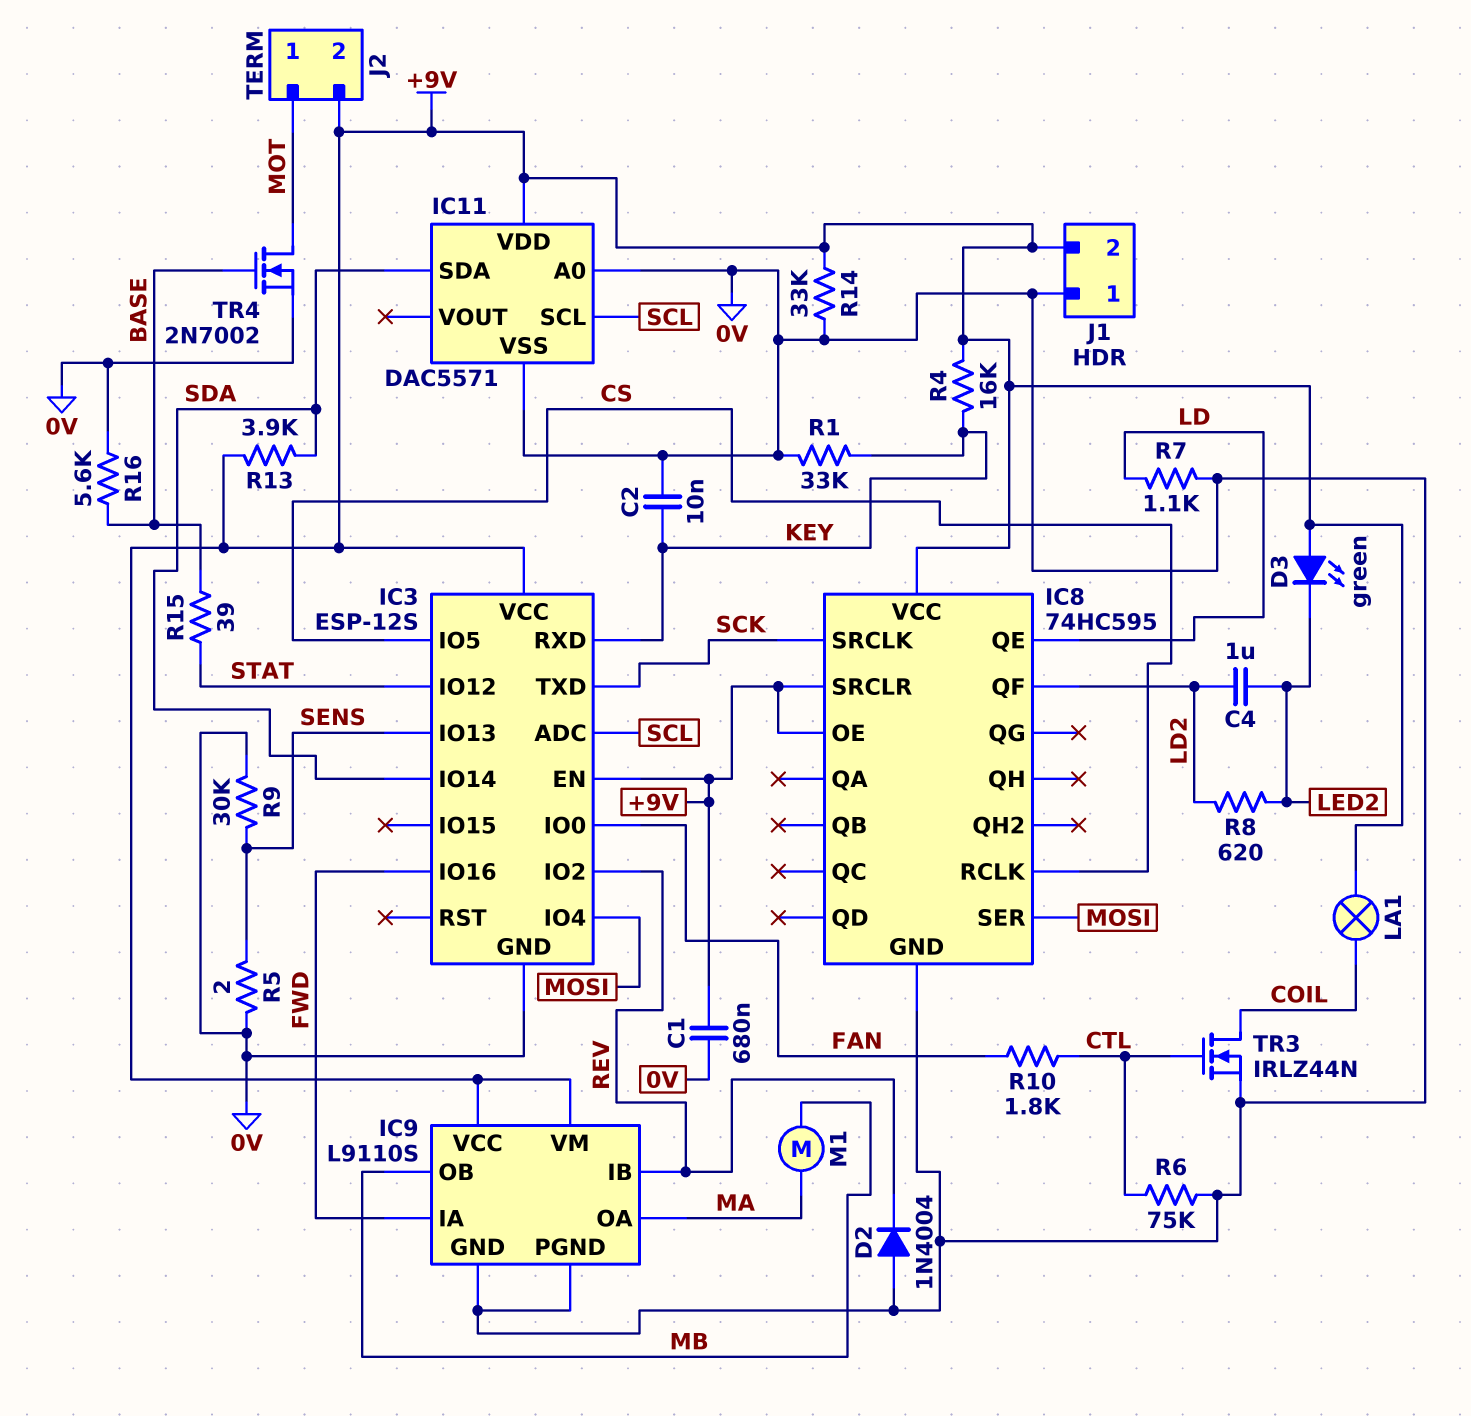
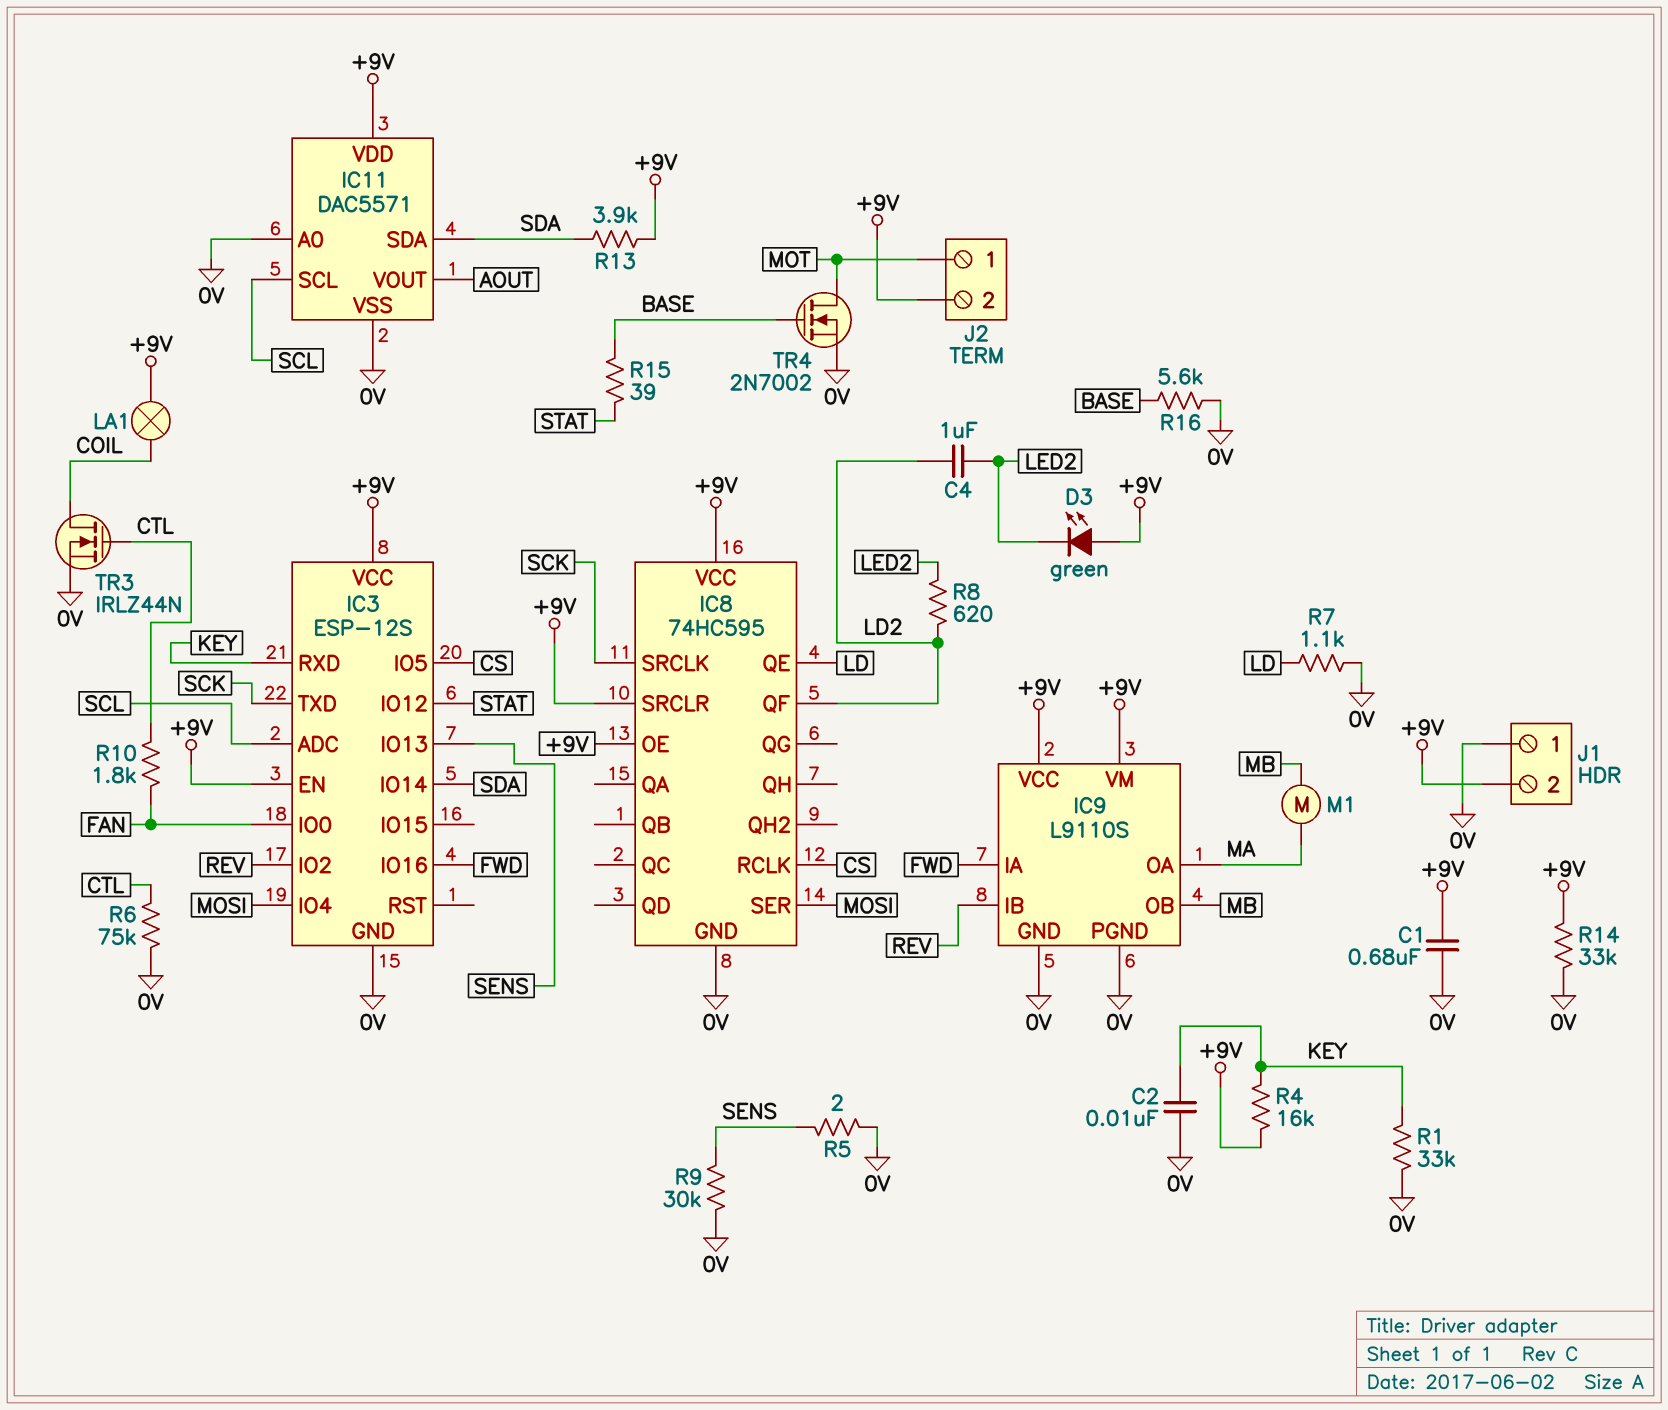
D2: diode 1N4004 (A 0V, K REV) -> none
IC11 pin VOUT: none -> AOUT

